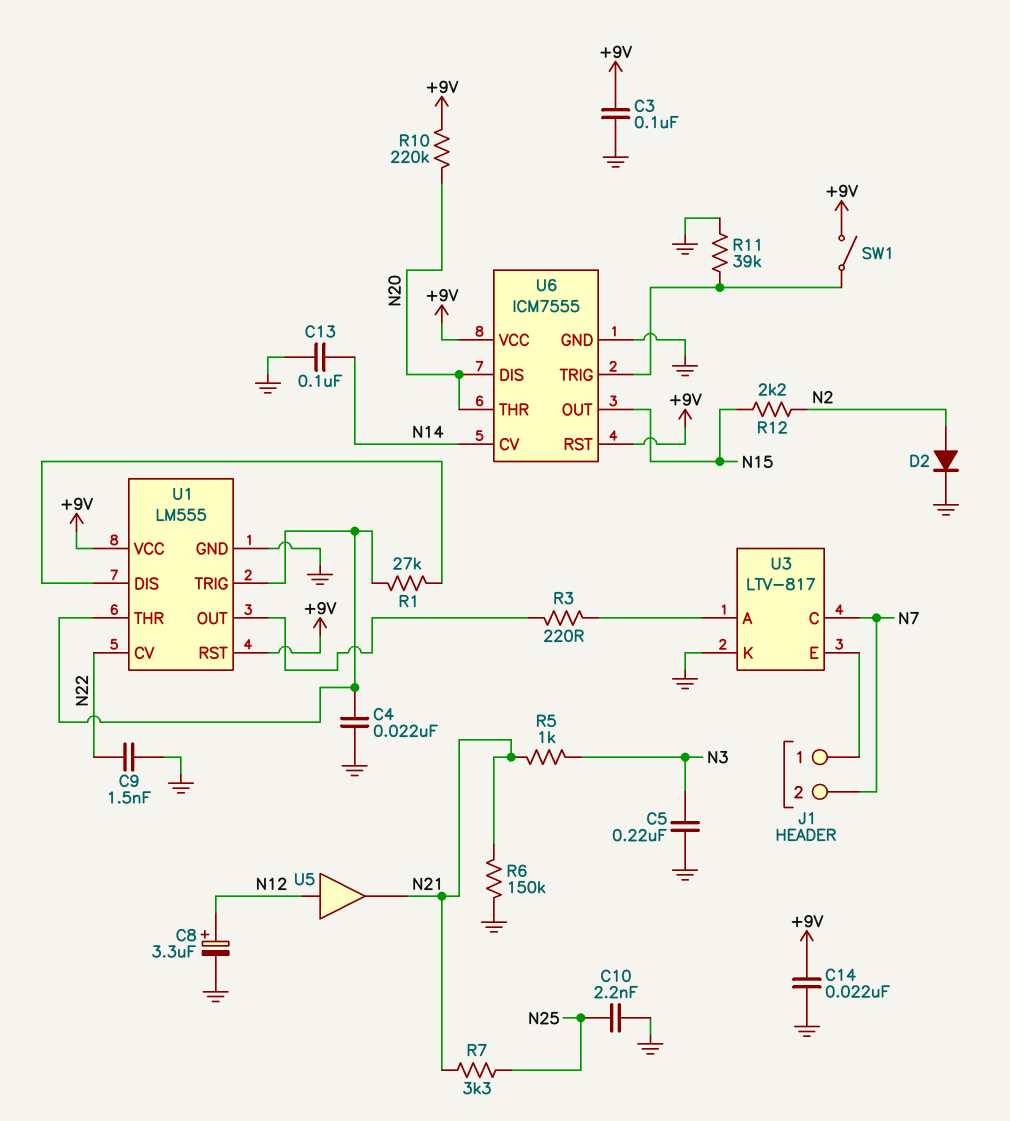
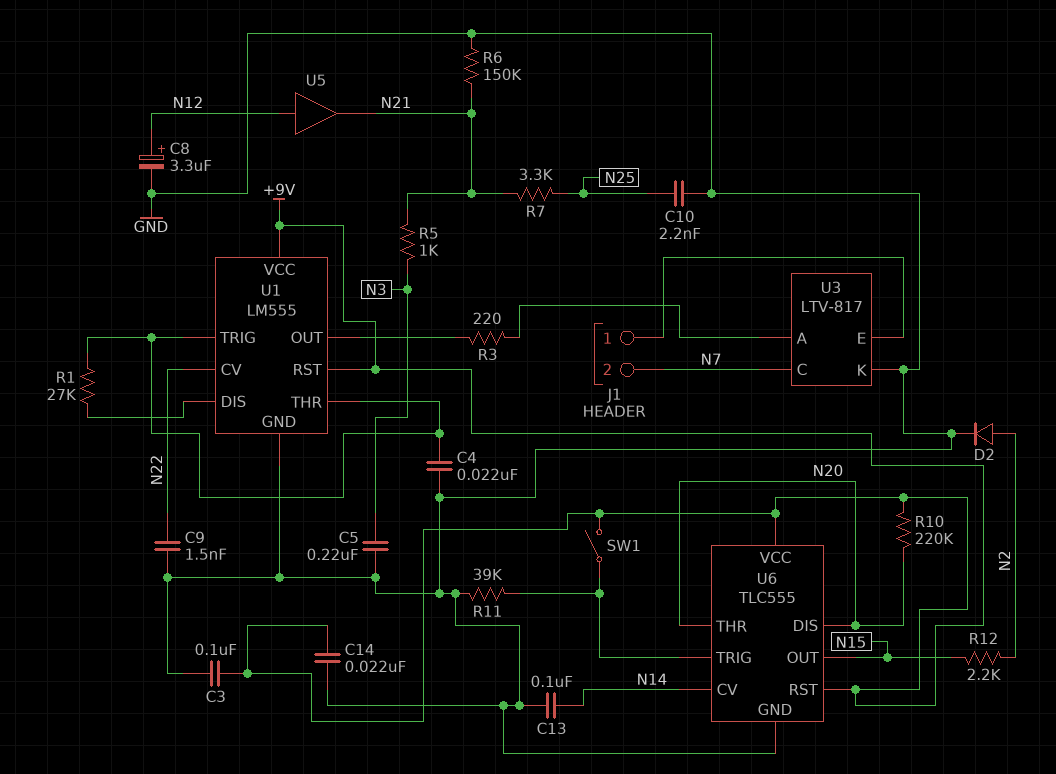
U6: ICM7555 -> TLC555

